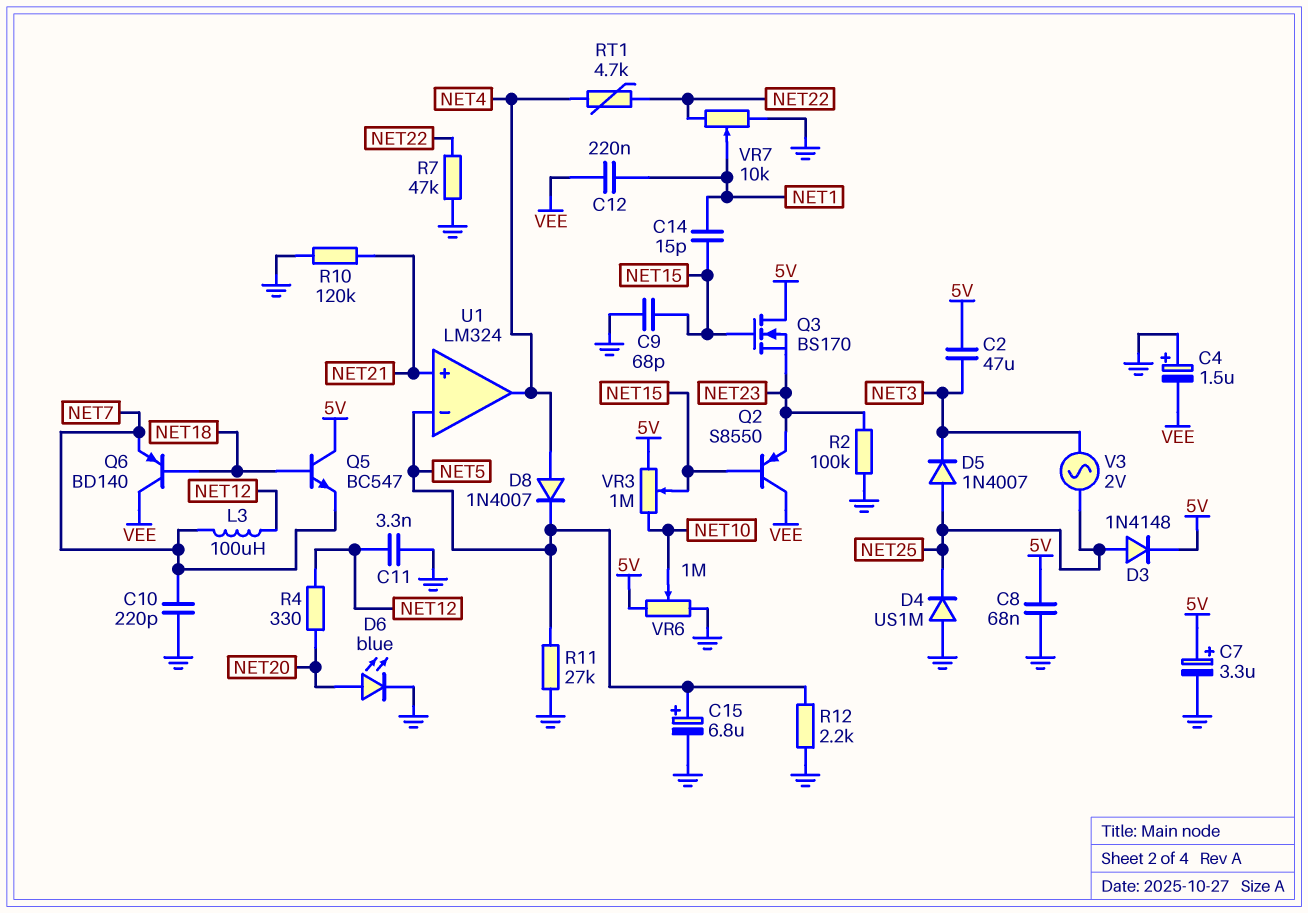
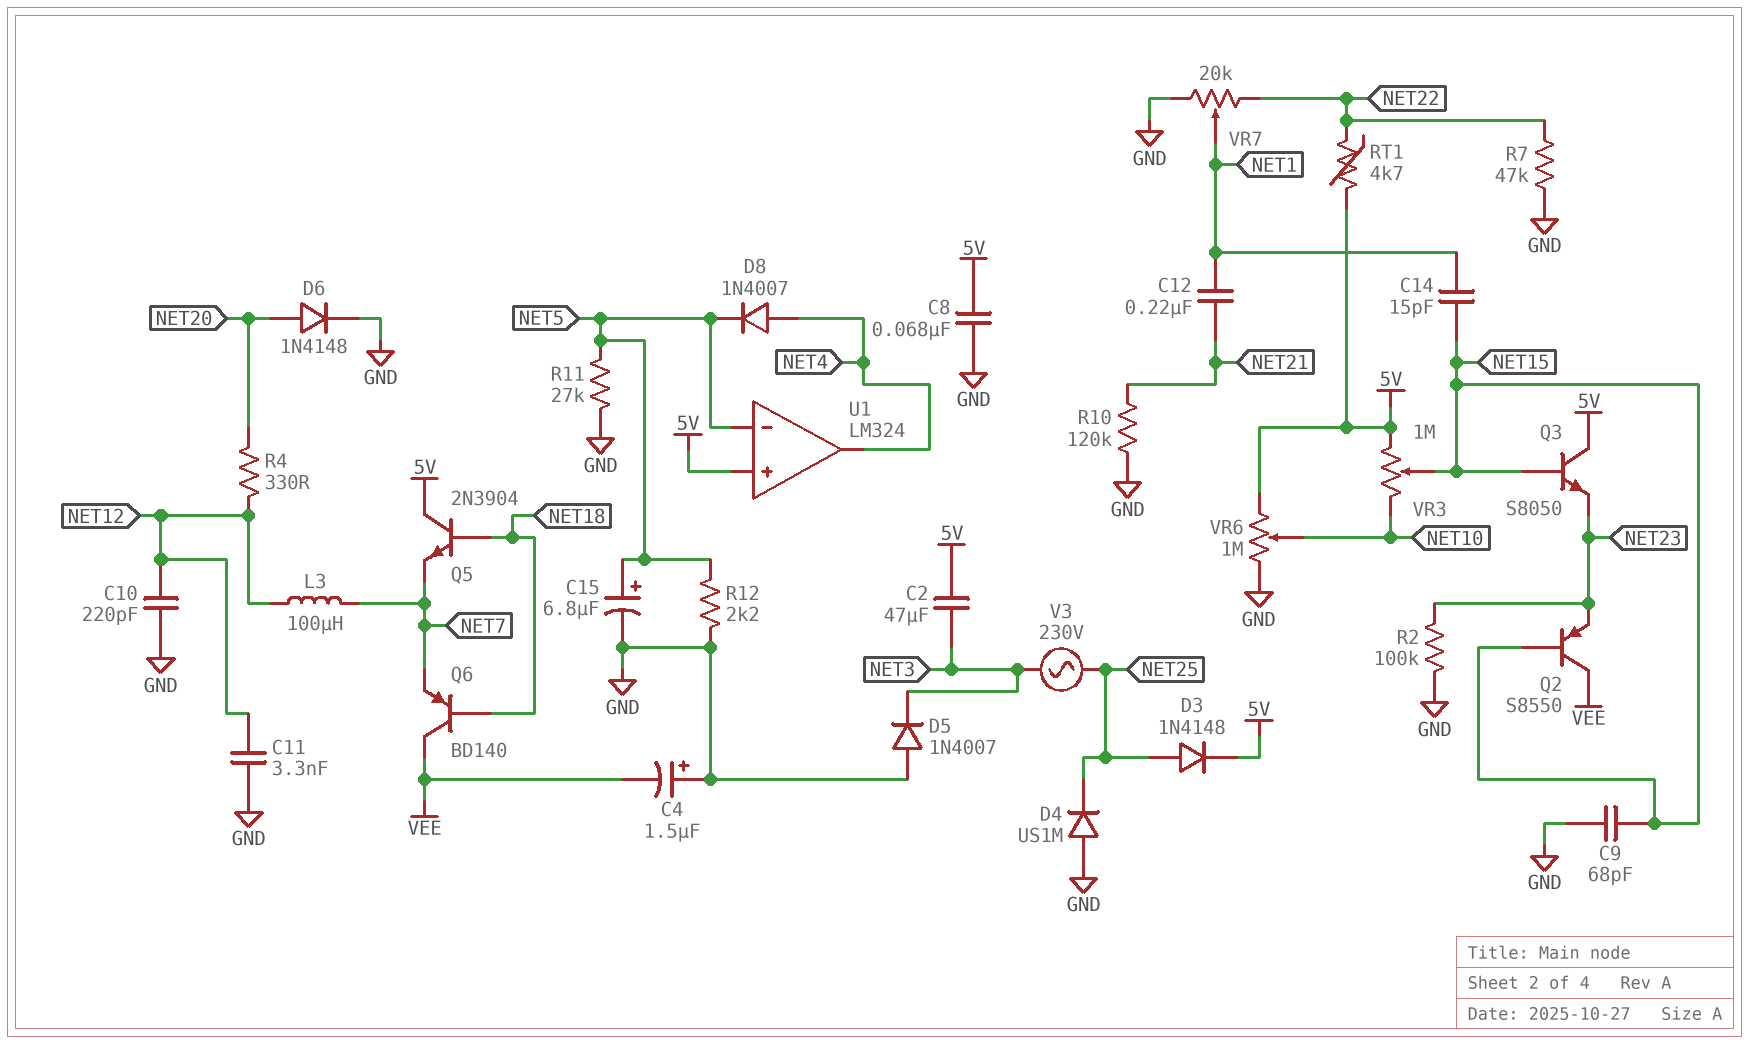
C7: 3.3uF (plus 5V, minus GND) -> none
C10: 220pF (GND, NET7) -> 220pF (GND, NET12)
C12: 220nF (NET1, VEE) -> 220nF (NET1, NET21)
D5: diode 1N4007 (A NET25, K NET3) -> diode 1N4007 (A GND, K NET3)
D6: LED blue (A NET20, K GND) -> diode 1N4148 (A NET20, K GND)
Q3: NMOS BS170 (G NET15, D 5V, S NET23) -> NPN S8050 (B NET15, C 5V, E NET23)
Q5: NPN BC547 (B NET18, C 5V, E NET7) -> NPN 2N3904 (B NET18, C 5V, E NET7)
RT1: 4.7k (NET4, NET22) -> 4.7k (5V, NET22)
U1 pin in+: NET21 -> 5V
V3: AC 2V (NET3, NET25) -> AC 230V (NET3, NET25)
VR7: 10k (GND, NET22, wiper NET1) -> 20k (GND, NET22, wiper NET1)

